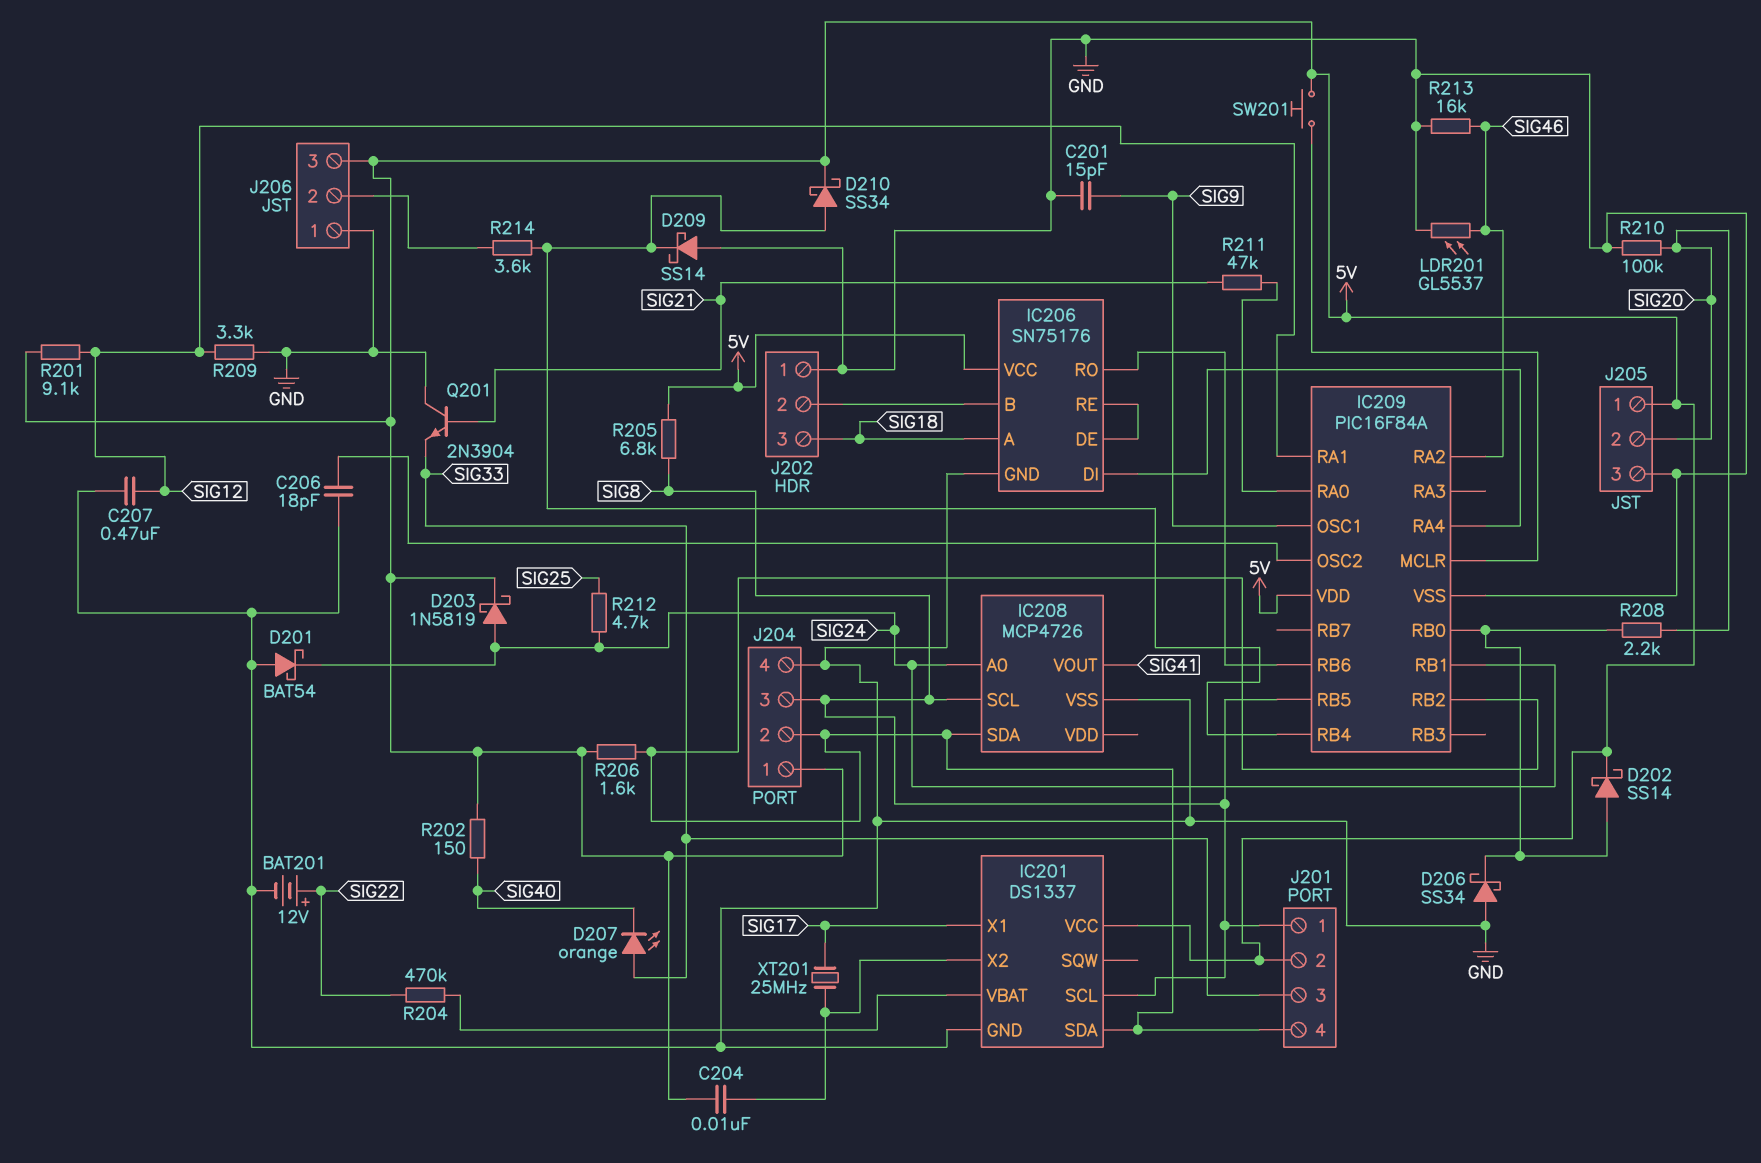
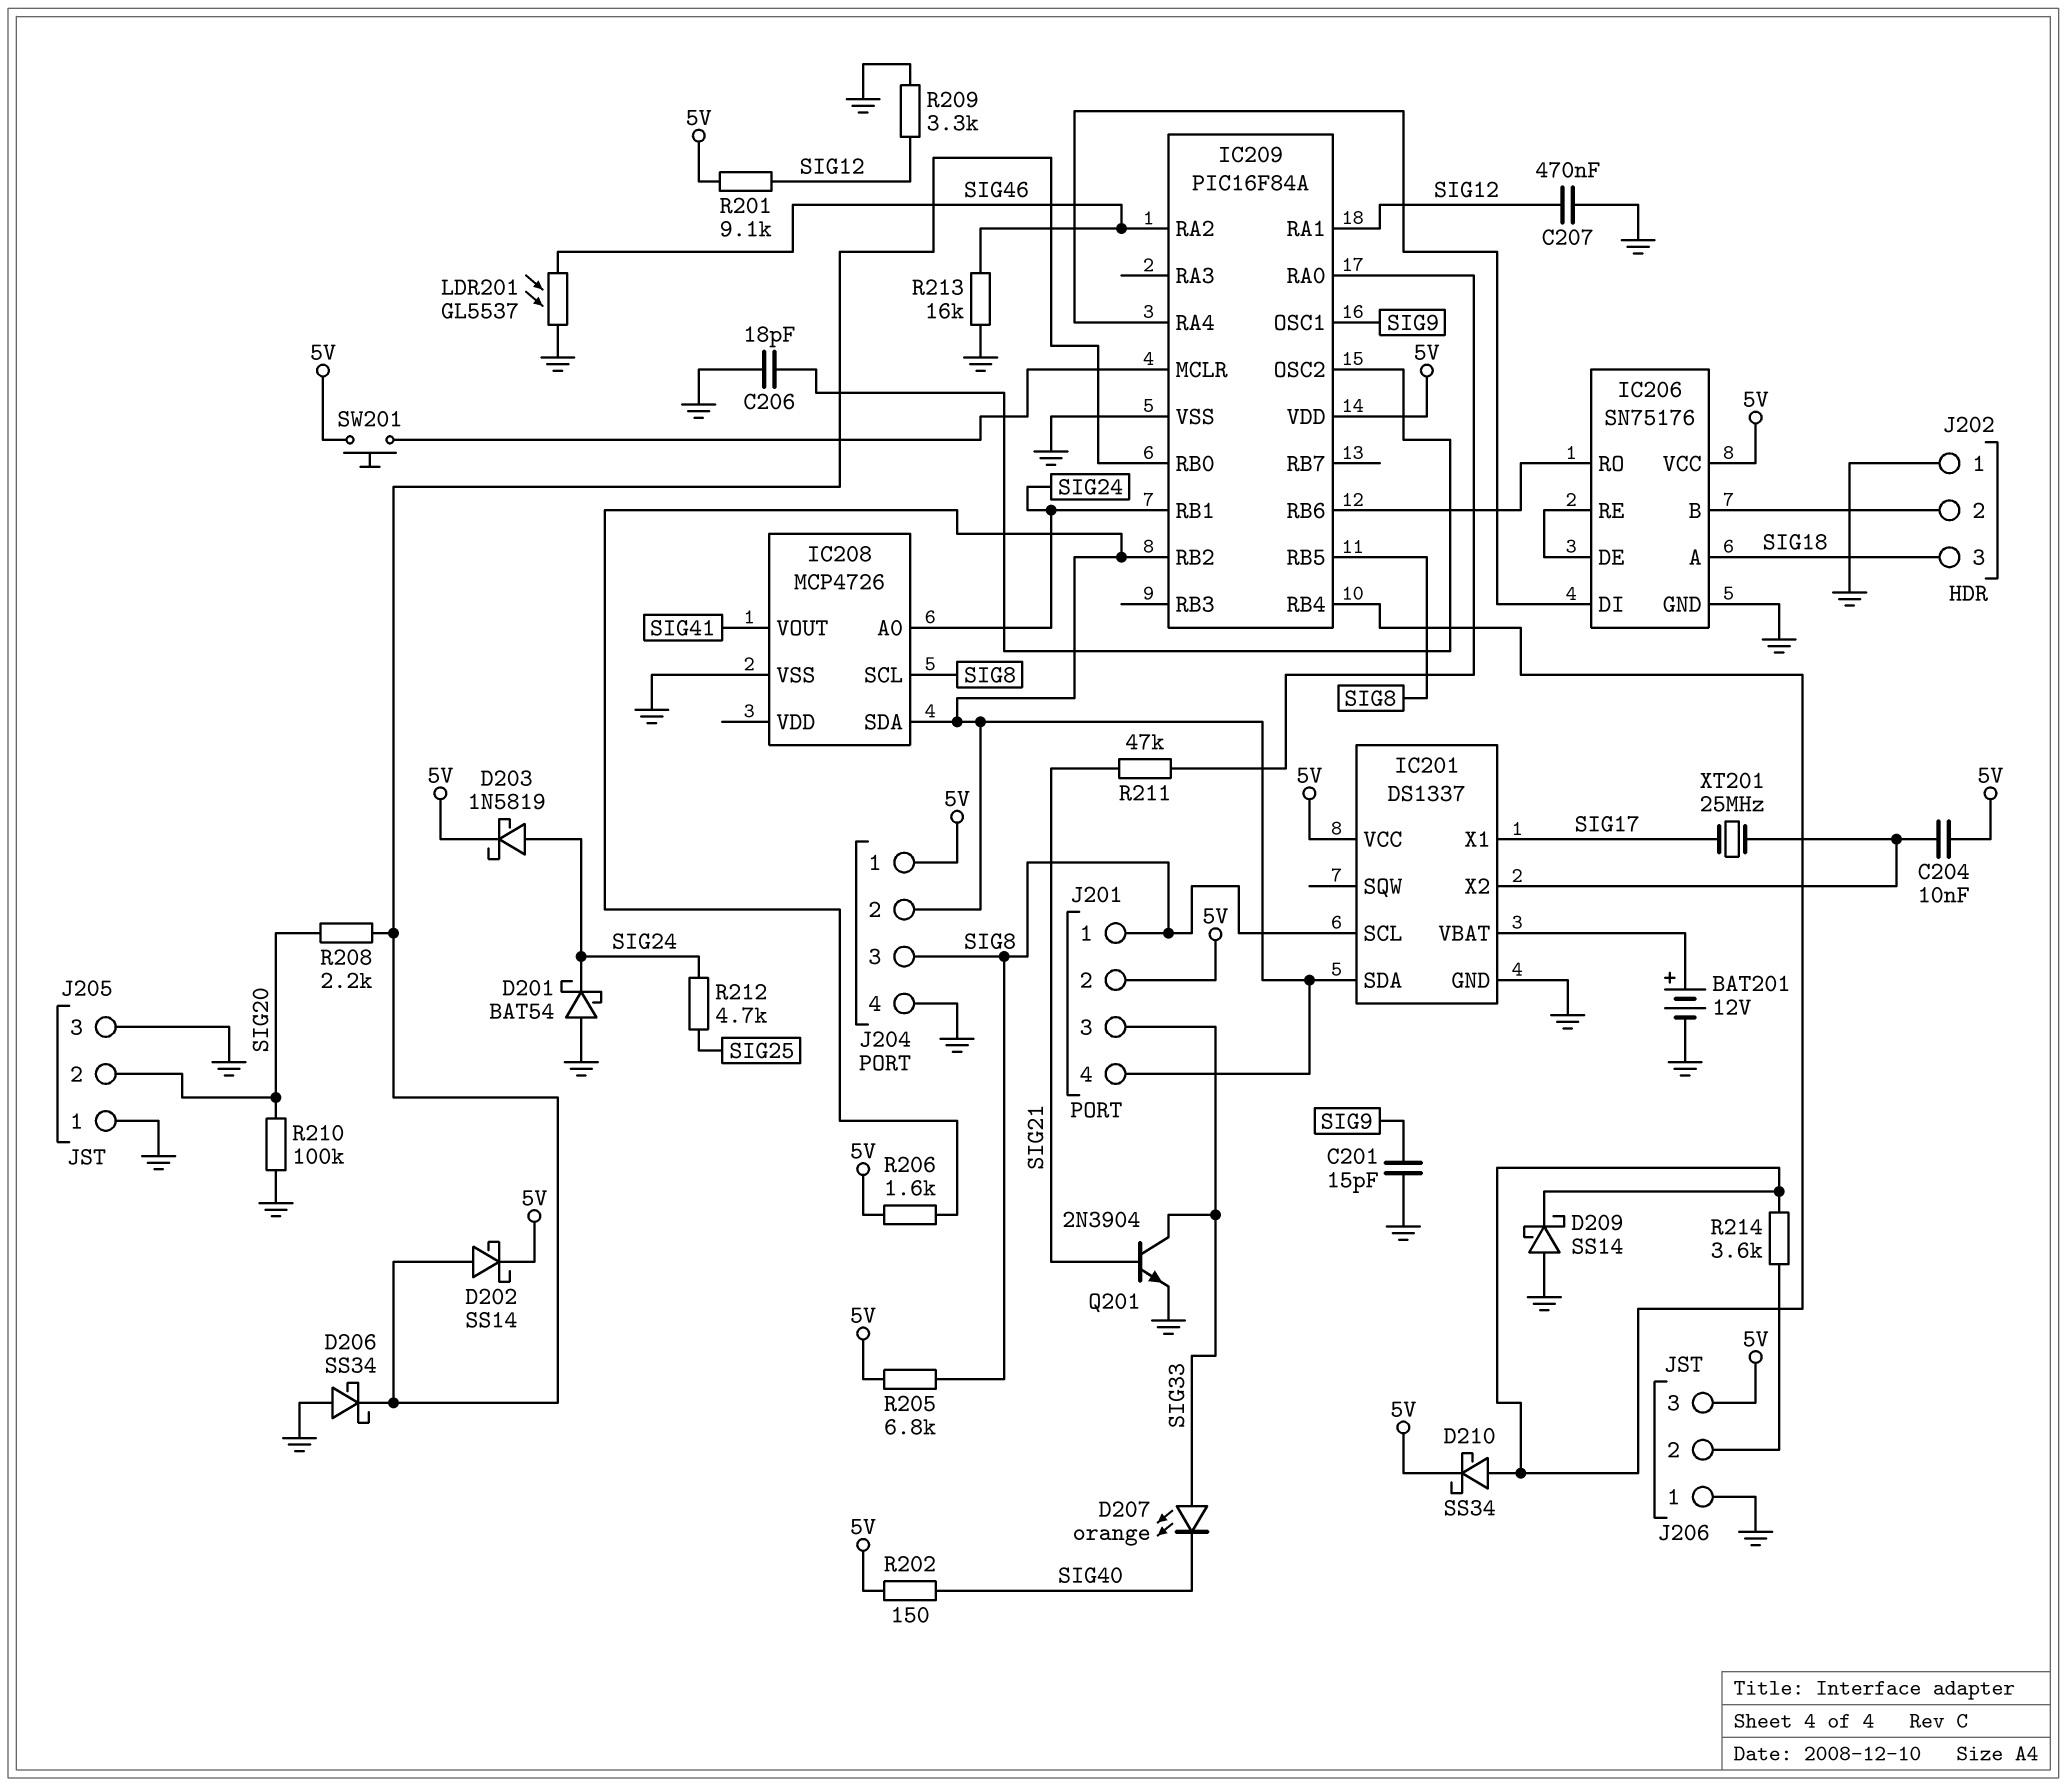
BAT201: 12V (plus SIG22, minus GND) -> 12V (plus IC201/VBAT, minus GND)
J205 pin 1: 5V -> GND
Q201: NPN 2N3904 (B SIG21, C GND, E SIG33) -> NPN 2N3904 (B SIG21, C SIG33, E GND)
R204: 470k (IC201/VBAT, SIG22) -> none

